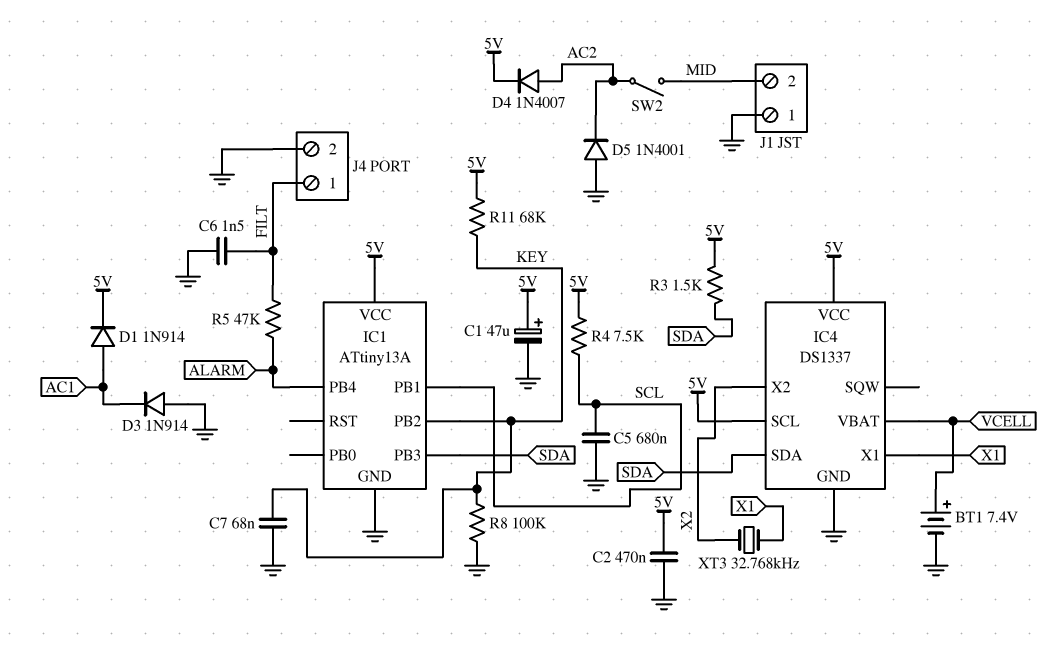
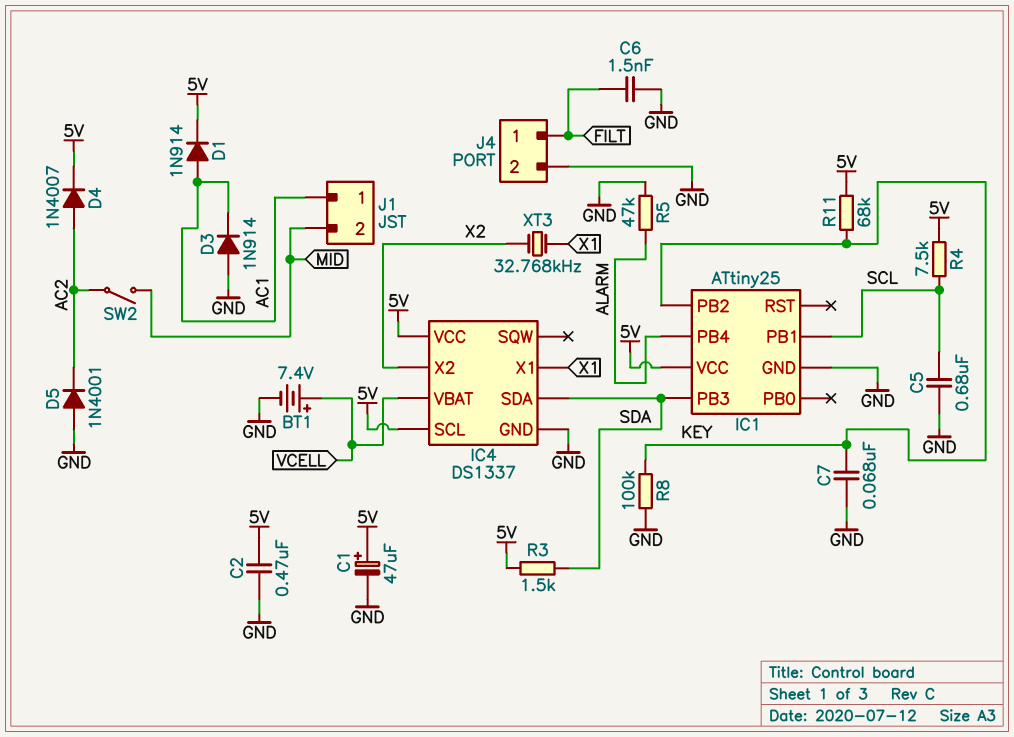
IC1: ATtiny13A -> ATtiny25
J1 pin 1: GND -> AC1
R5: 47k (ALARM, FILT) -> 47k (ALARM, GND)

